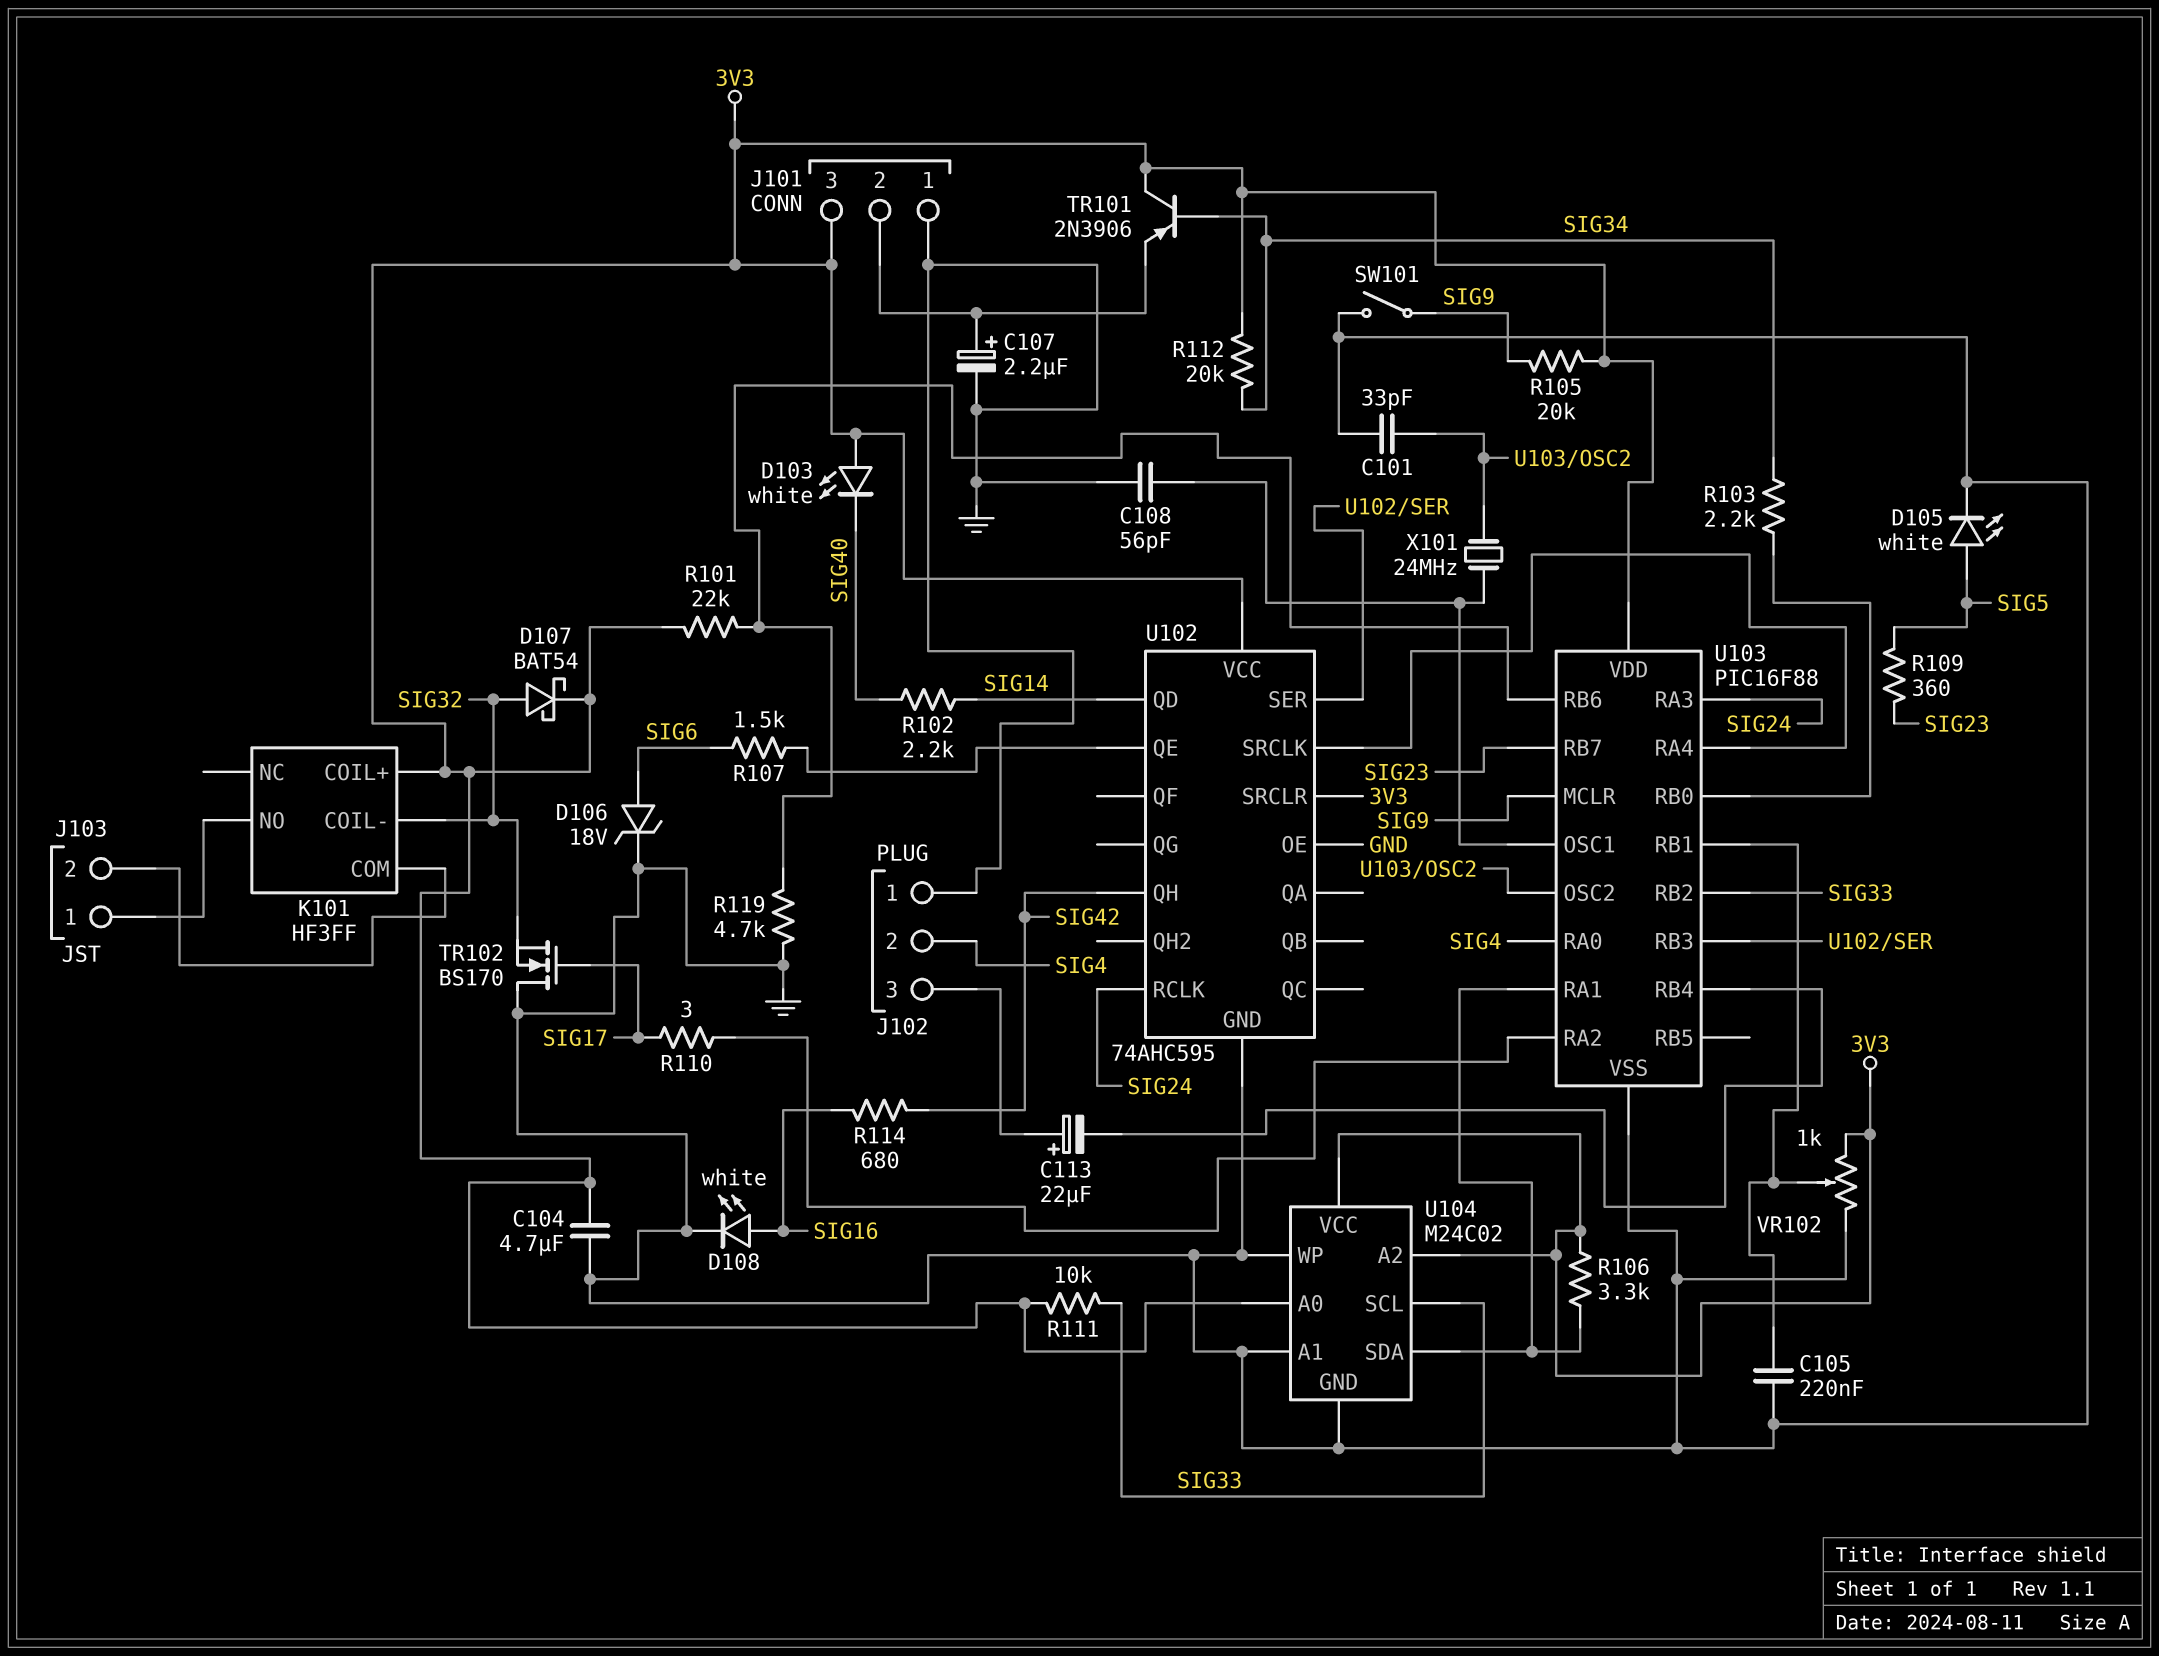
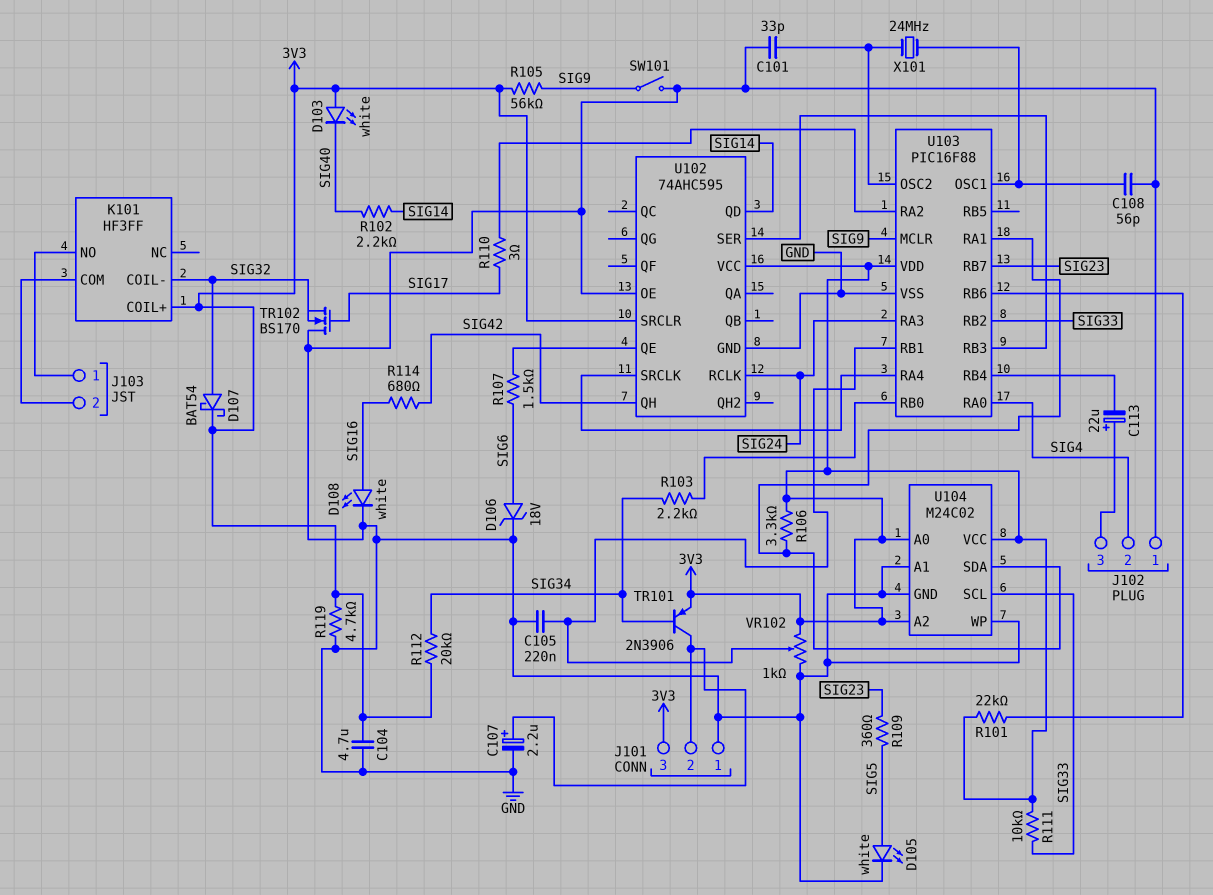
R105: 20k (3V3, SIG9) -> 56k (3V3, SIG9)
R119: 4.7k (GND, U103/RB6) -> 4.7k (3V3, GND)
TR101: PNP 2N3906 (B SIG34, C 3V3, E J101/2) -> PNP 2N3906 (B SIG34, C J101/2, E 3V3)

